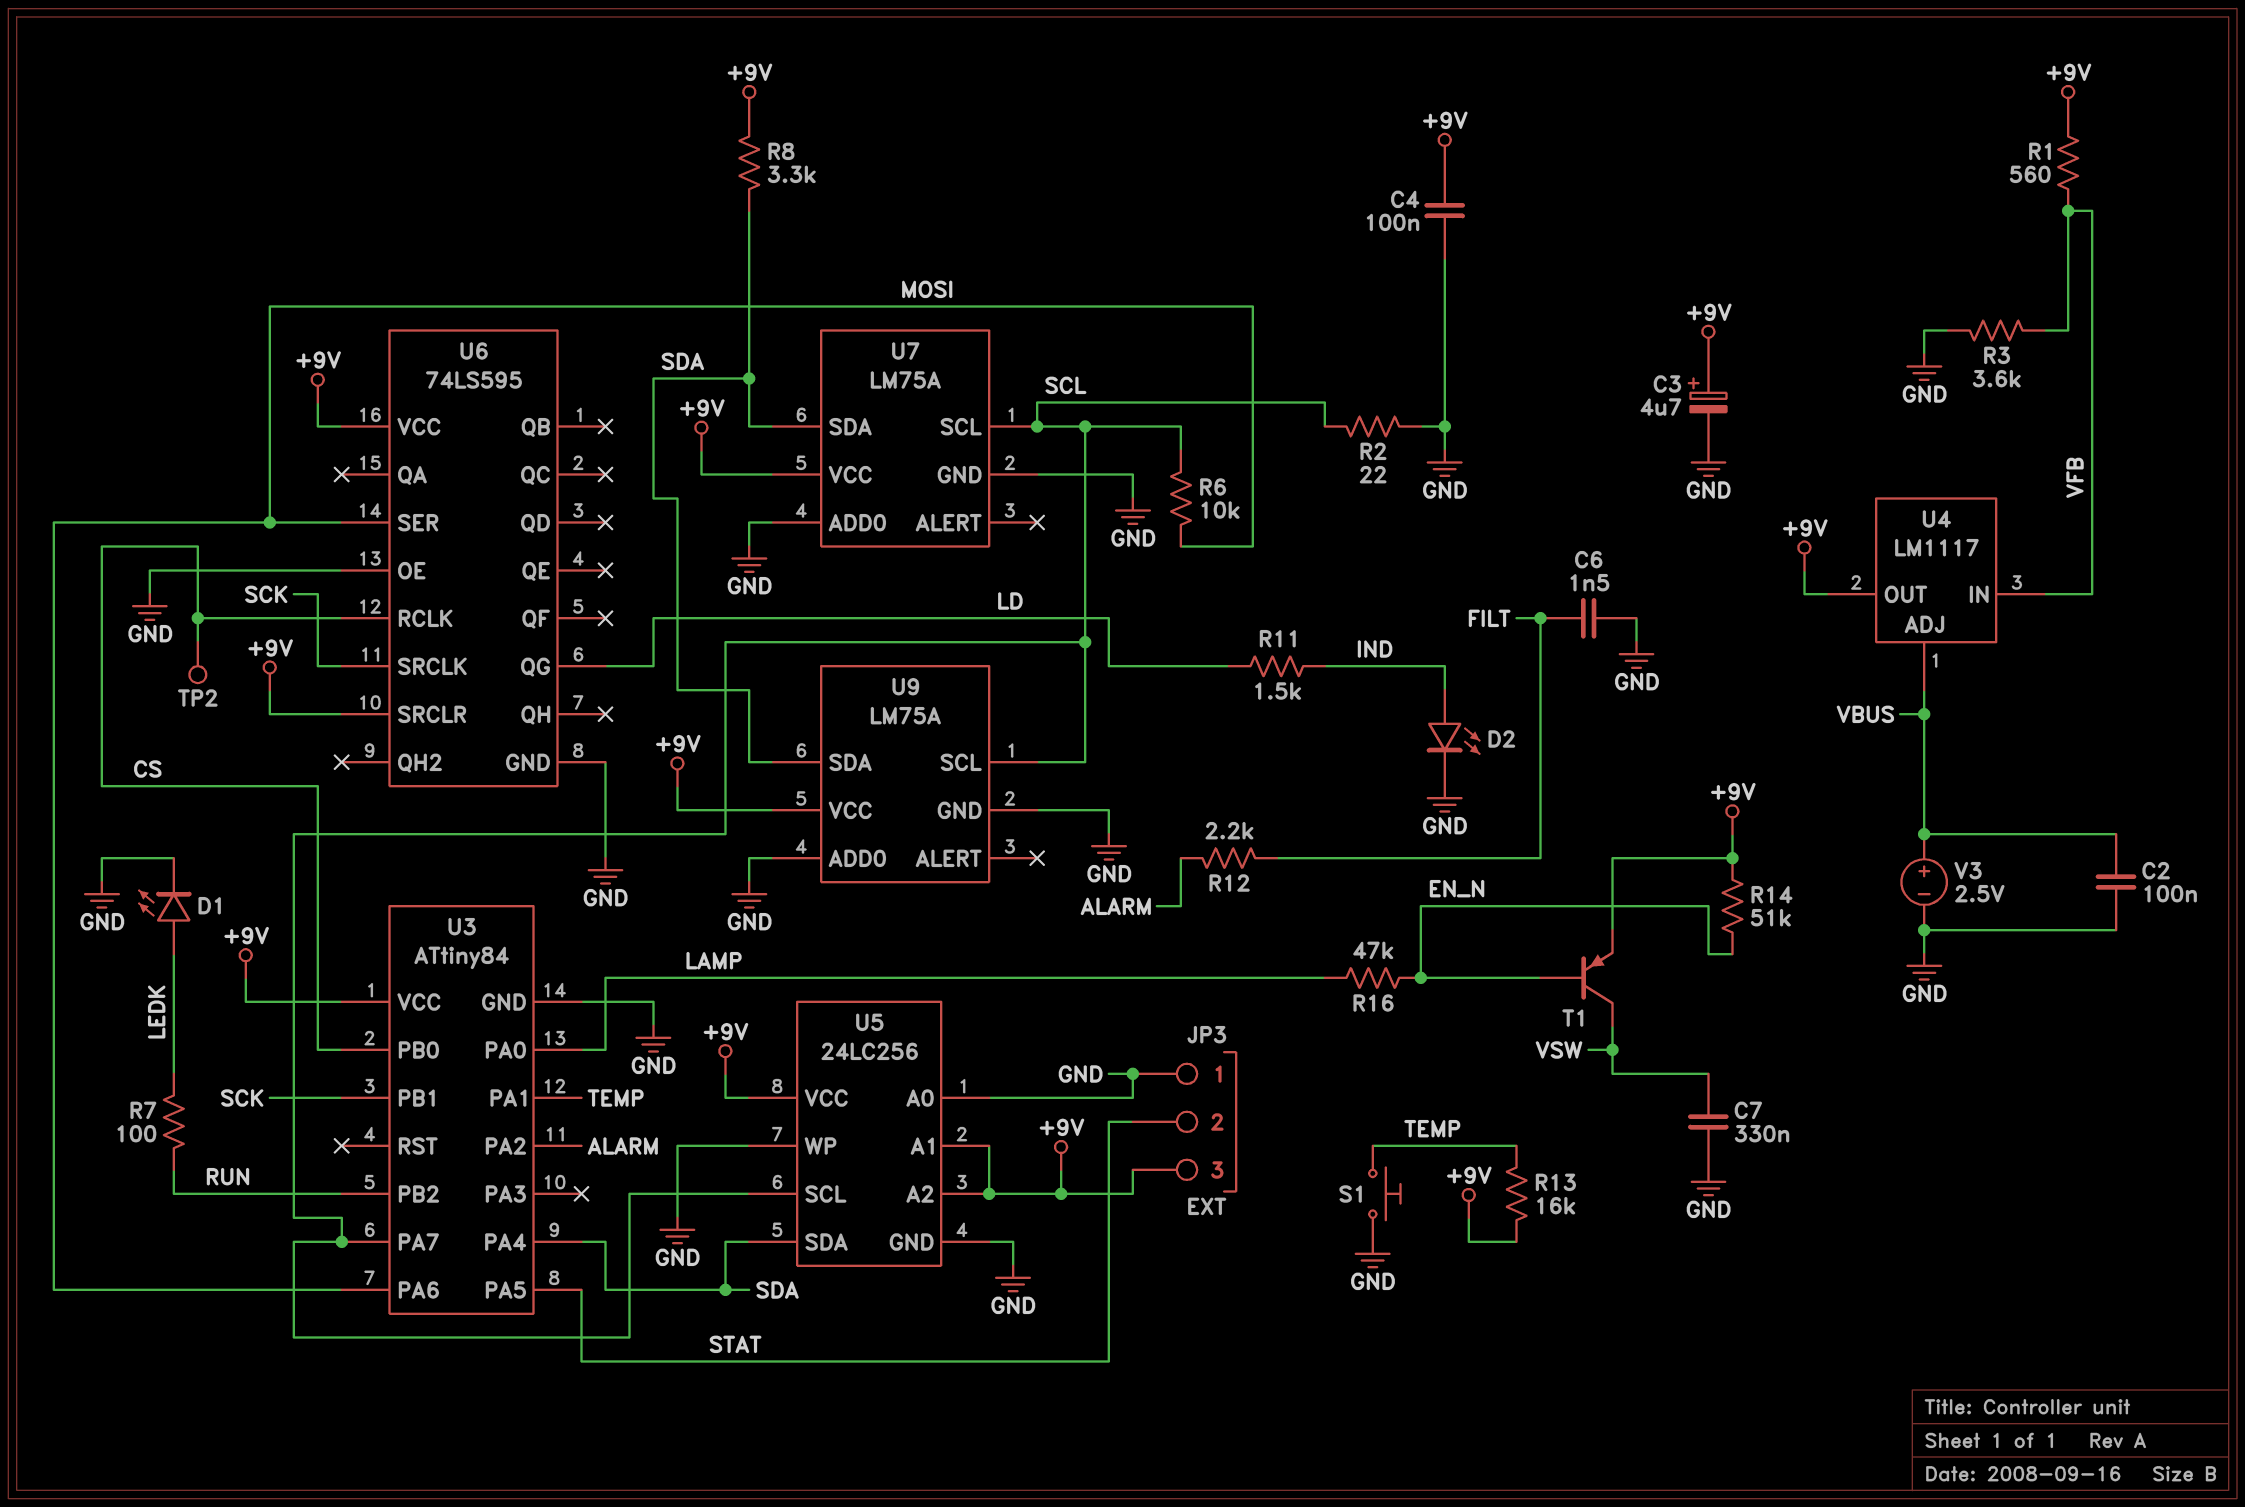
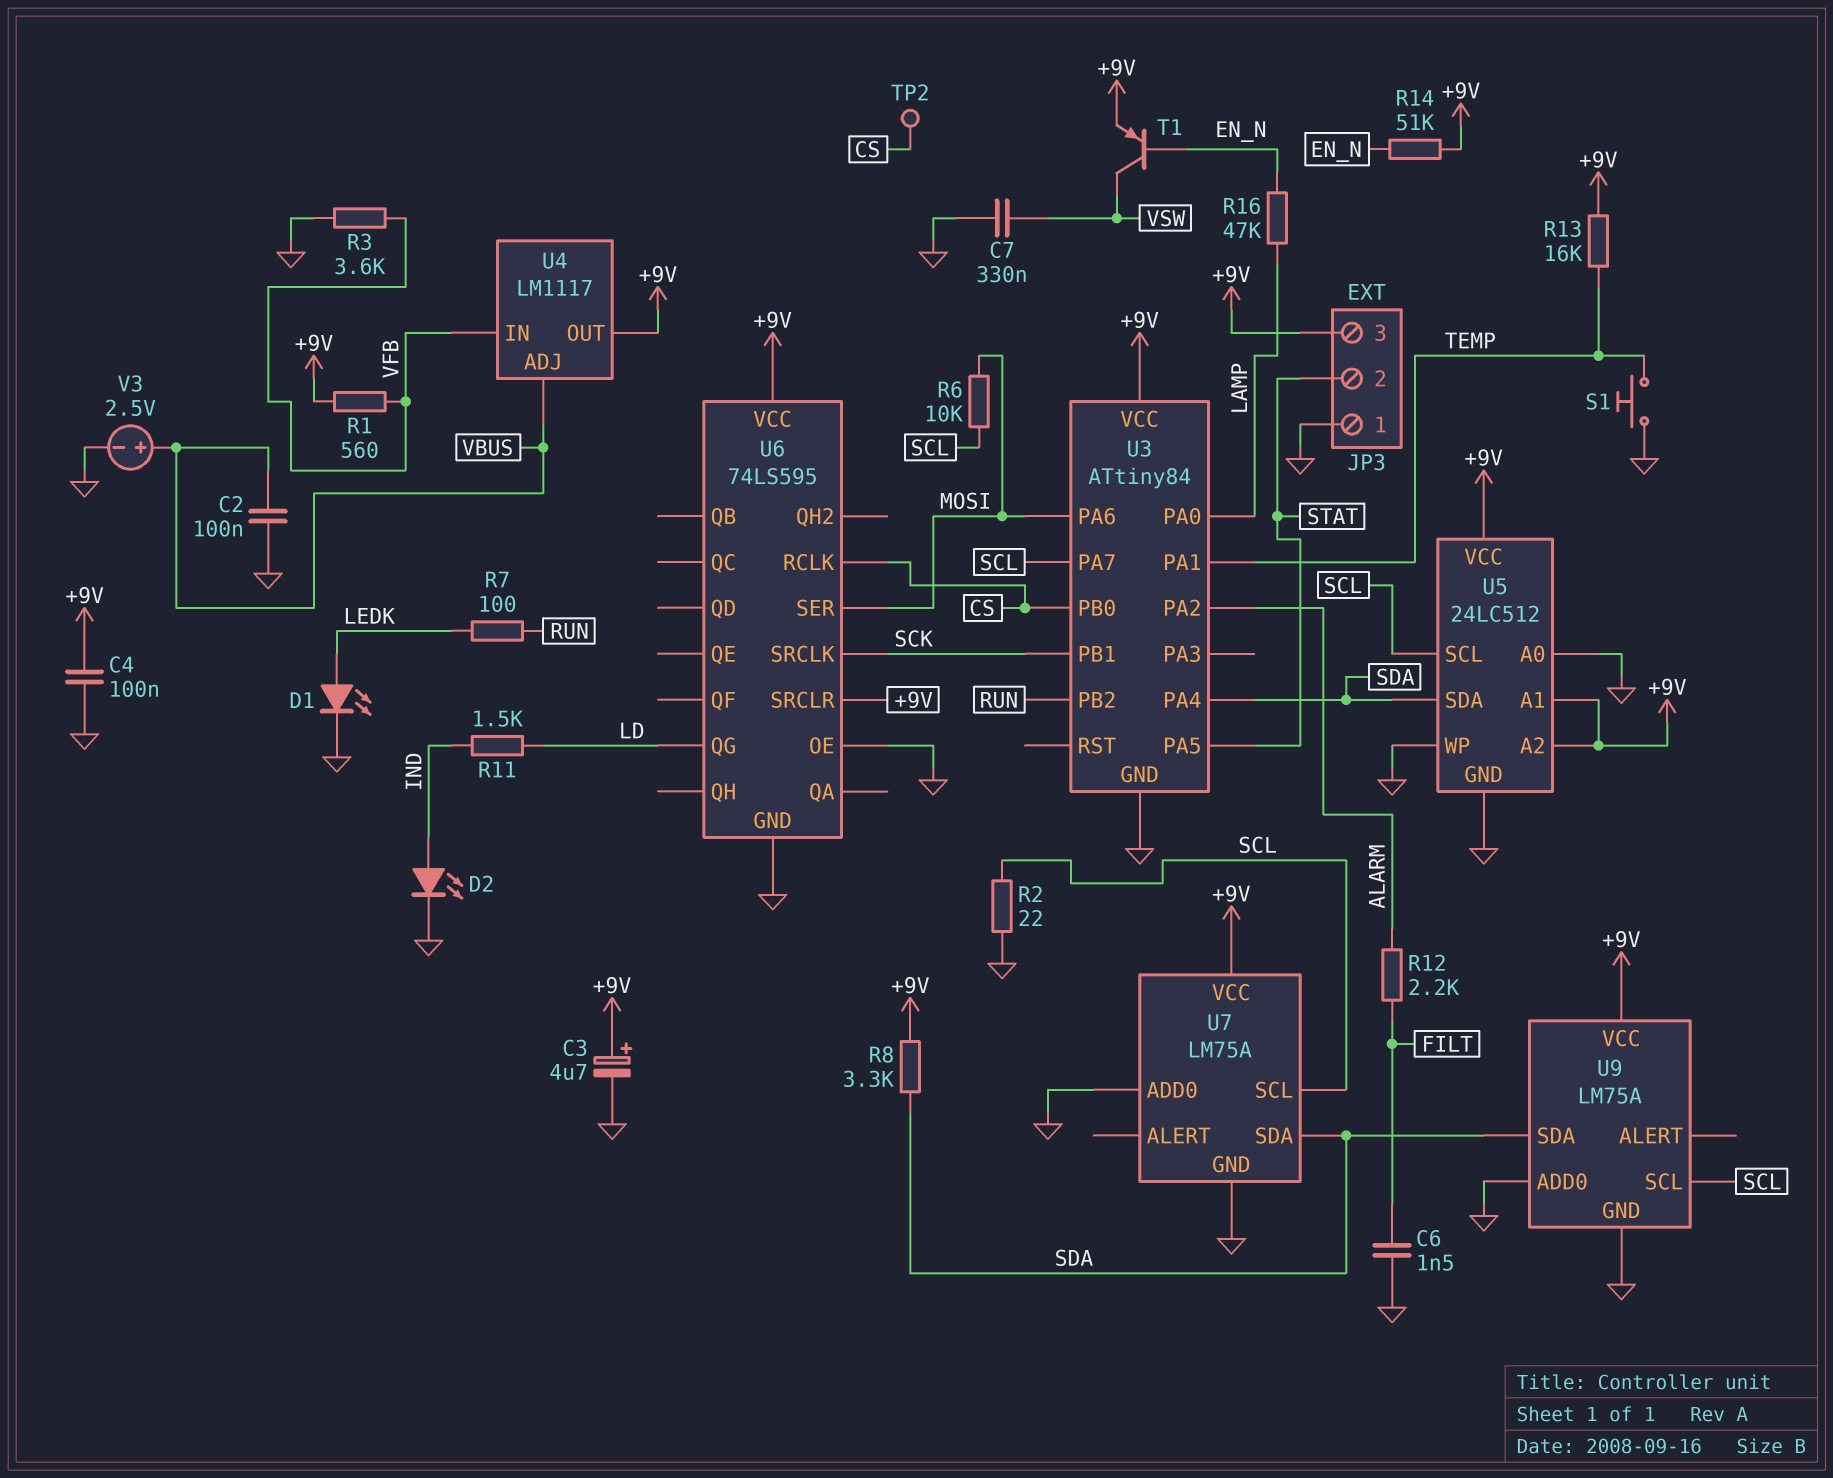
U5: 24LC256 -> 24LC512

